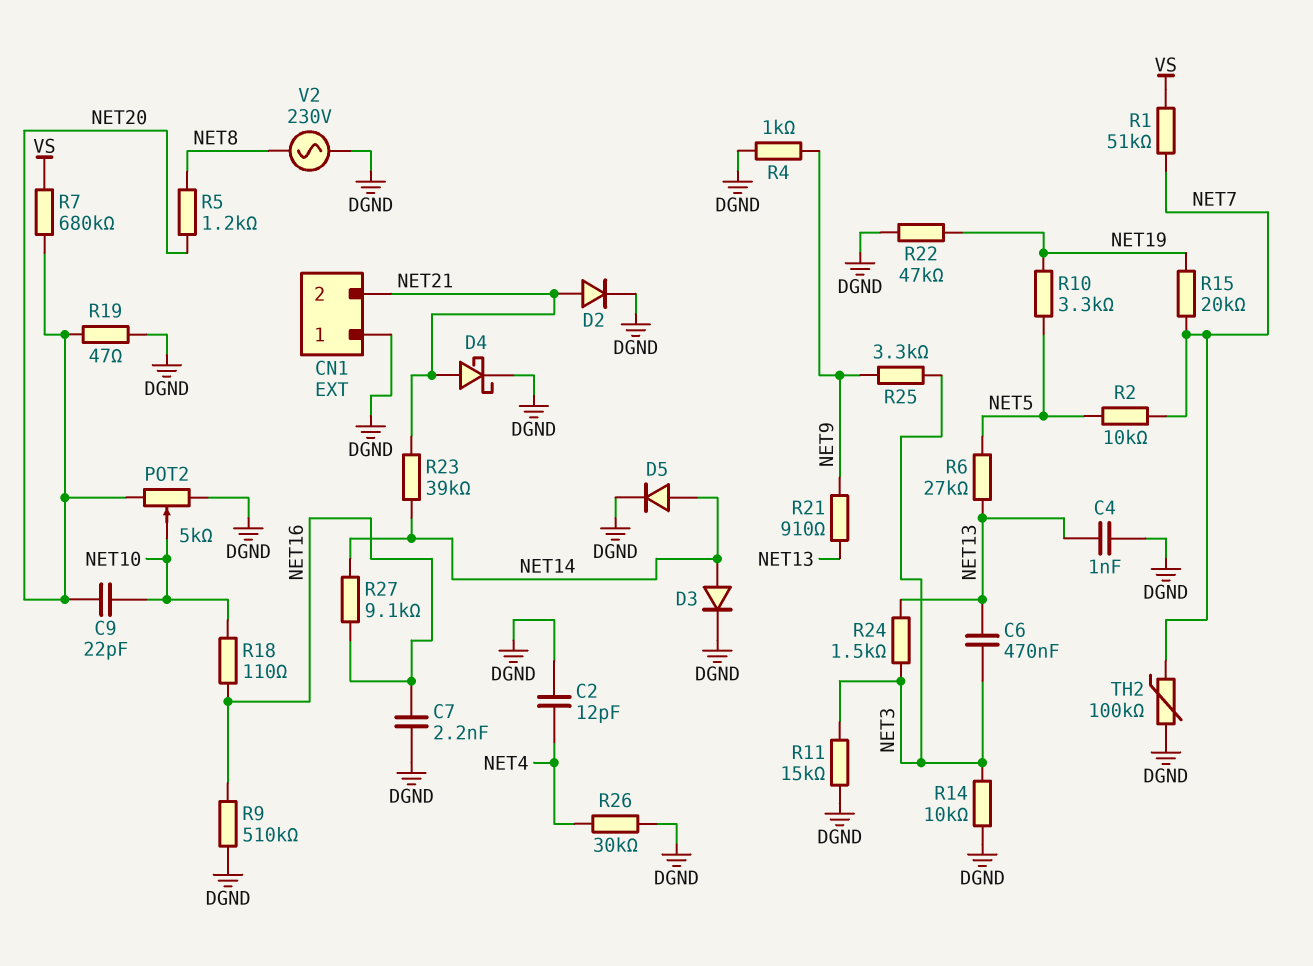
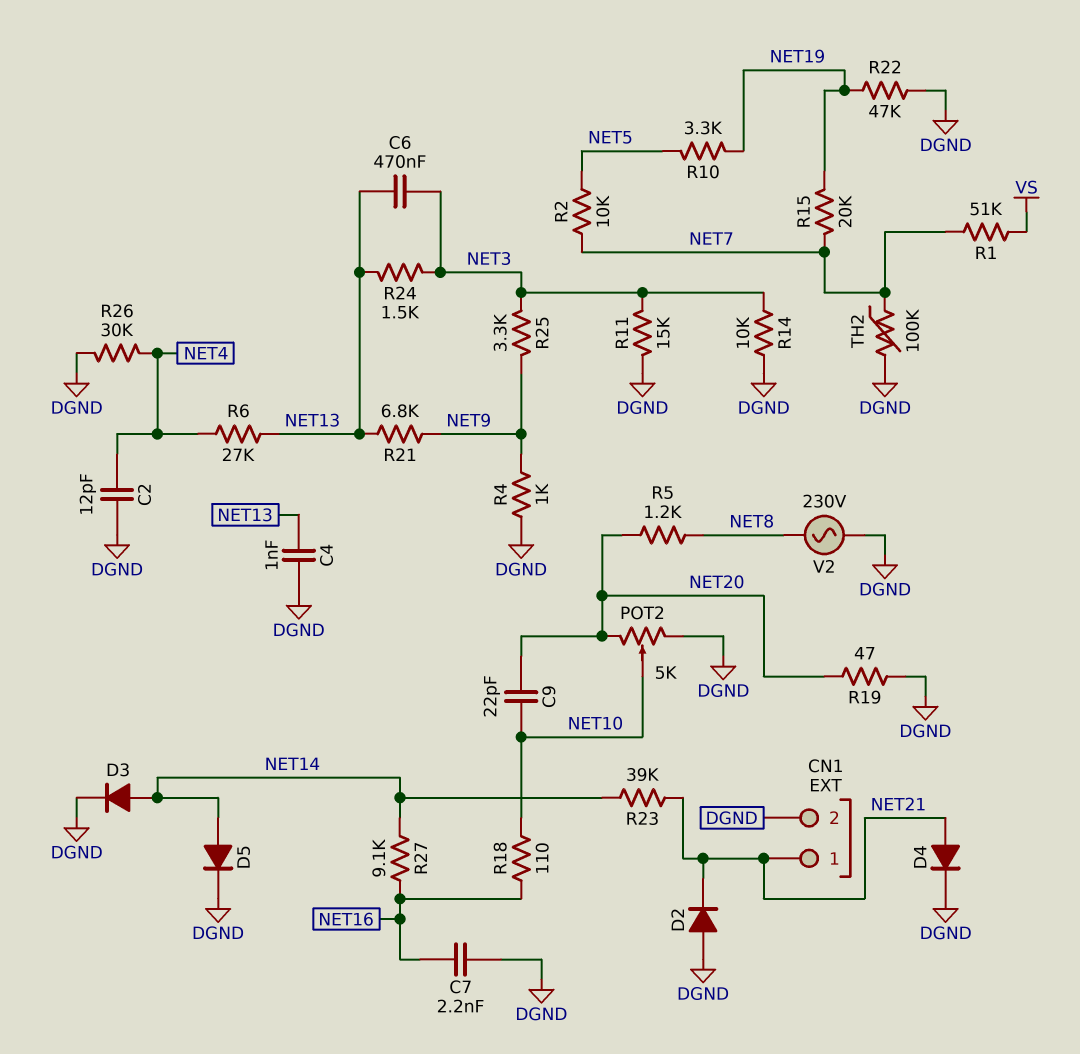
CN1 pin 1: DGND -> NET21
CN1 pin 2: NET21 -> DGND
D2: diode (A NET21, K DGND) -> diode (A DGND, K NET21)
D4: schottky (A NET21, K DGND) -> diode (A NET21, K DGND)
R6: 27k (NET5, NET13) -> 27k (NET4, NET13)
R7: 680k (NET20, VS) -> none
R9: 510k (DGND, NET16) -> none
R21: 910 (NET9, NET13) -> 6.8k (NET9, NET13)

